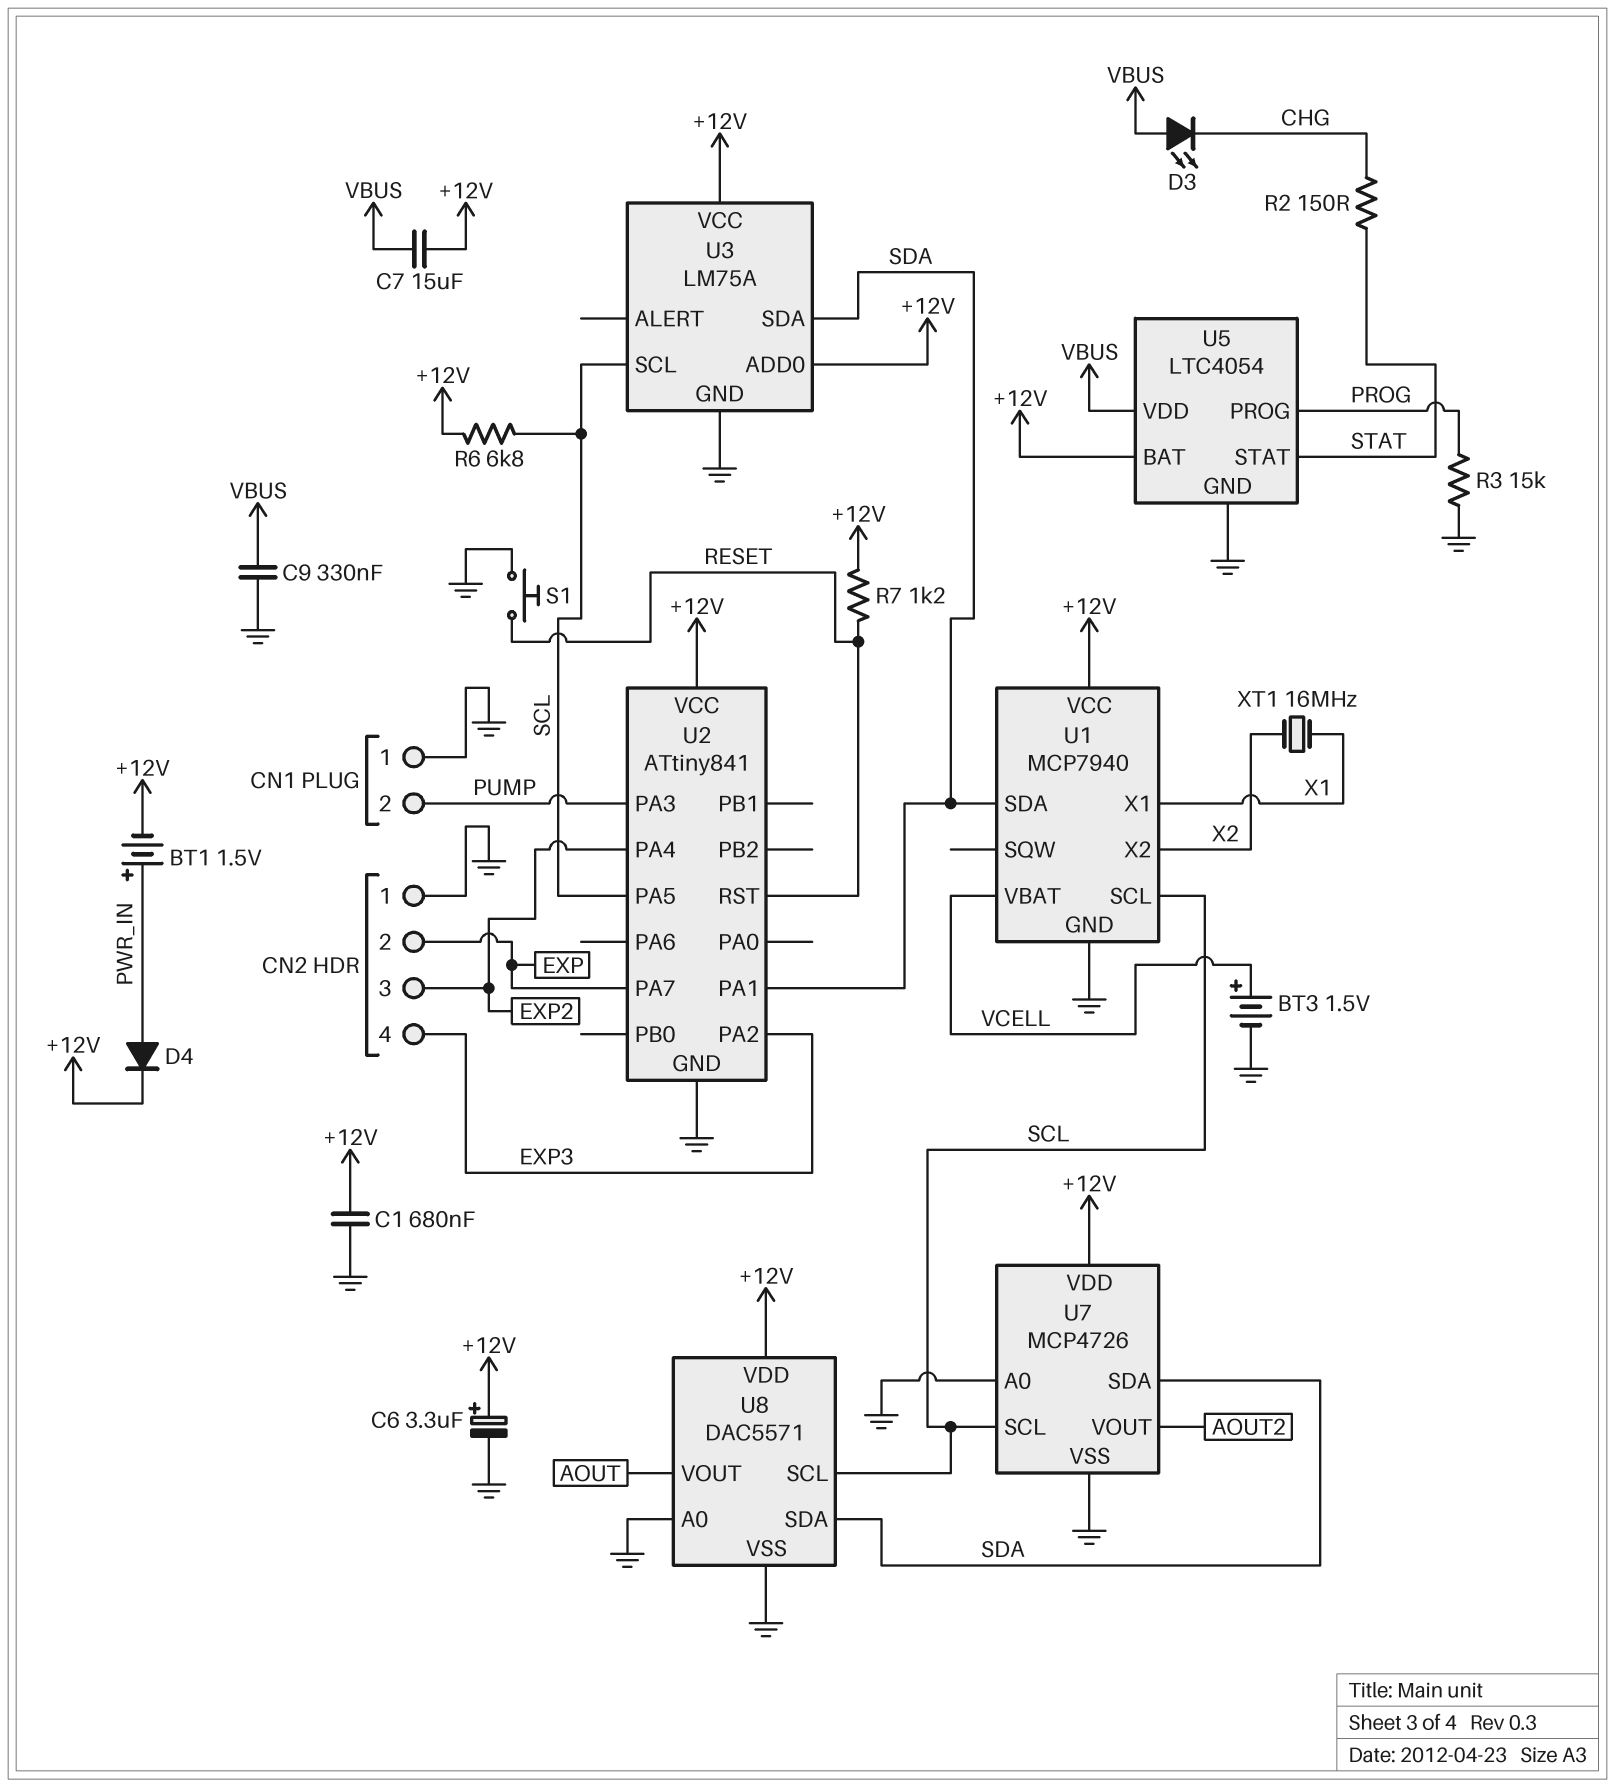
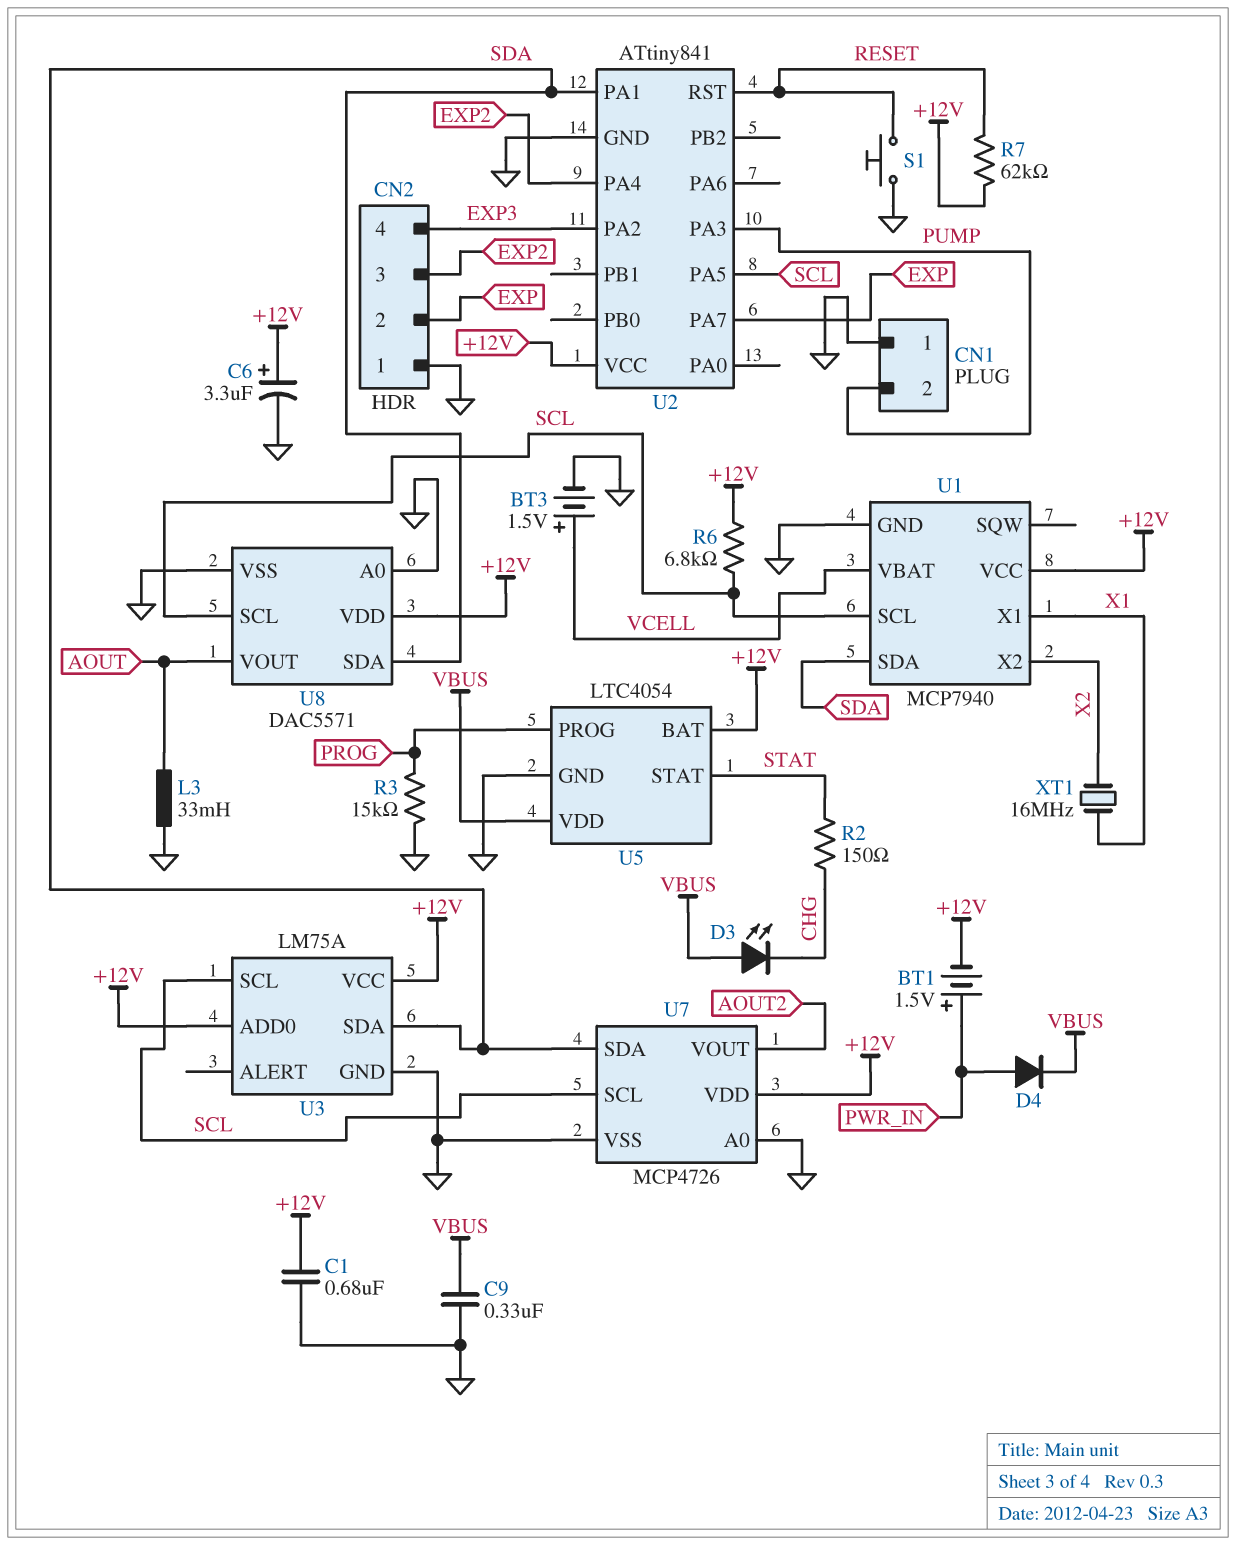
C7: 15uF (+12V, VBUS) -> none
D4: diode (A PWR_IN, K +12V) -> diode (A PWR_IN, K VBUS)
L3: none -> 33mH (AOUT, GND)
R7: 1.2k (+12V, RESET) -> 62k (+12V, RESET)

